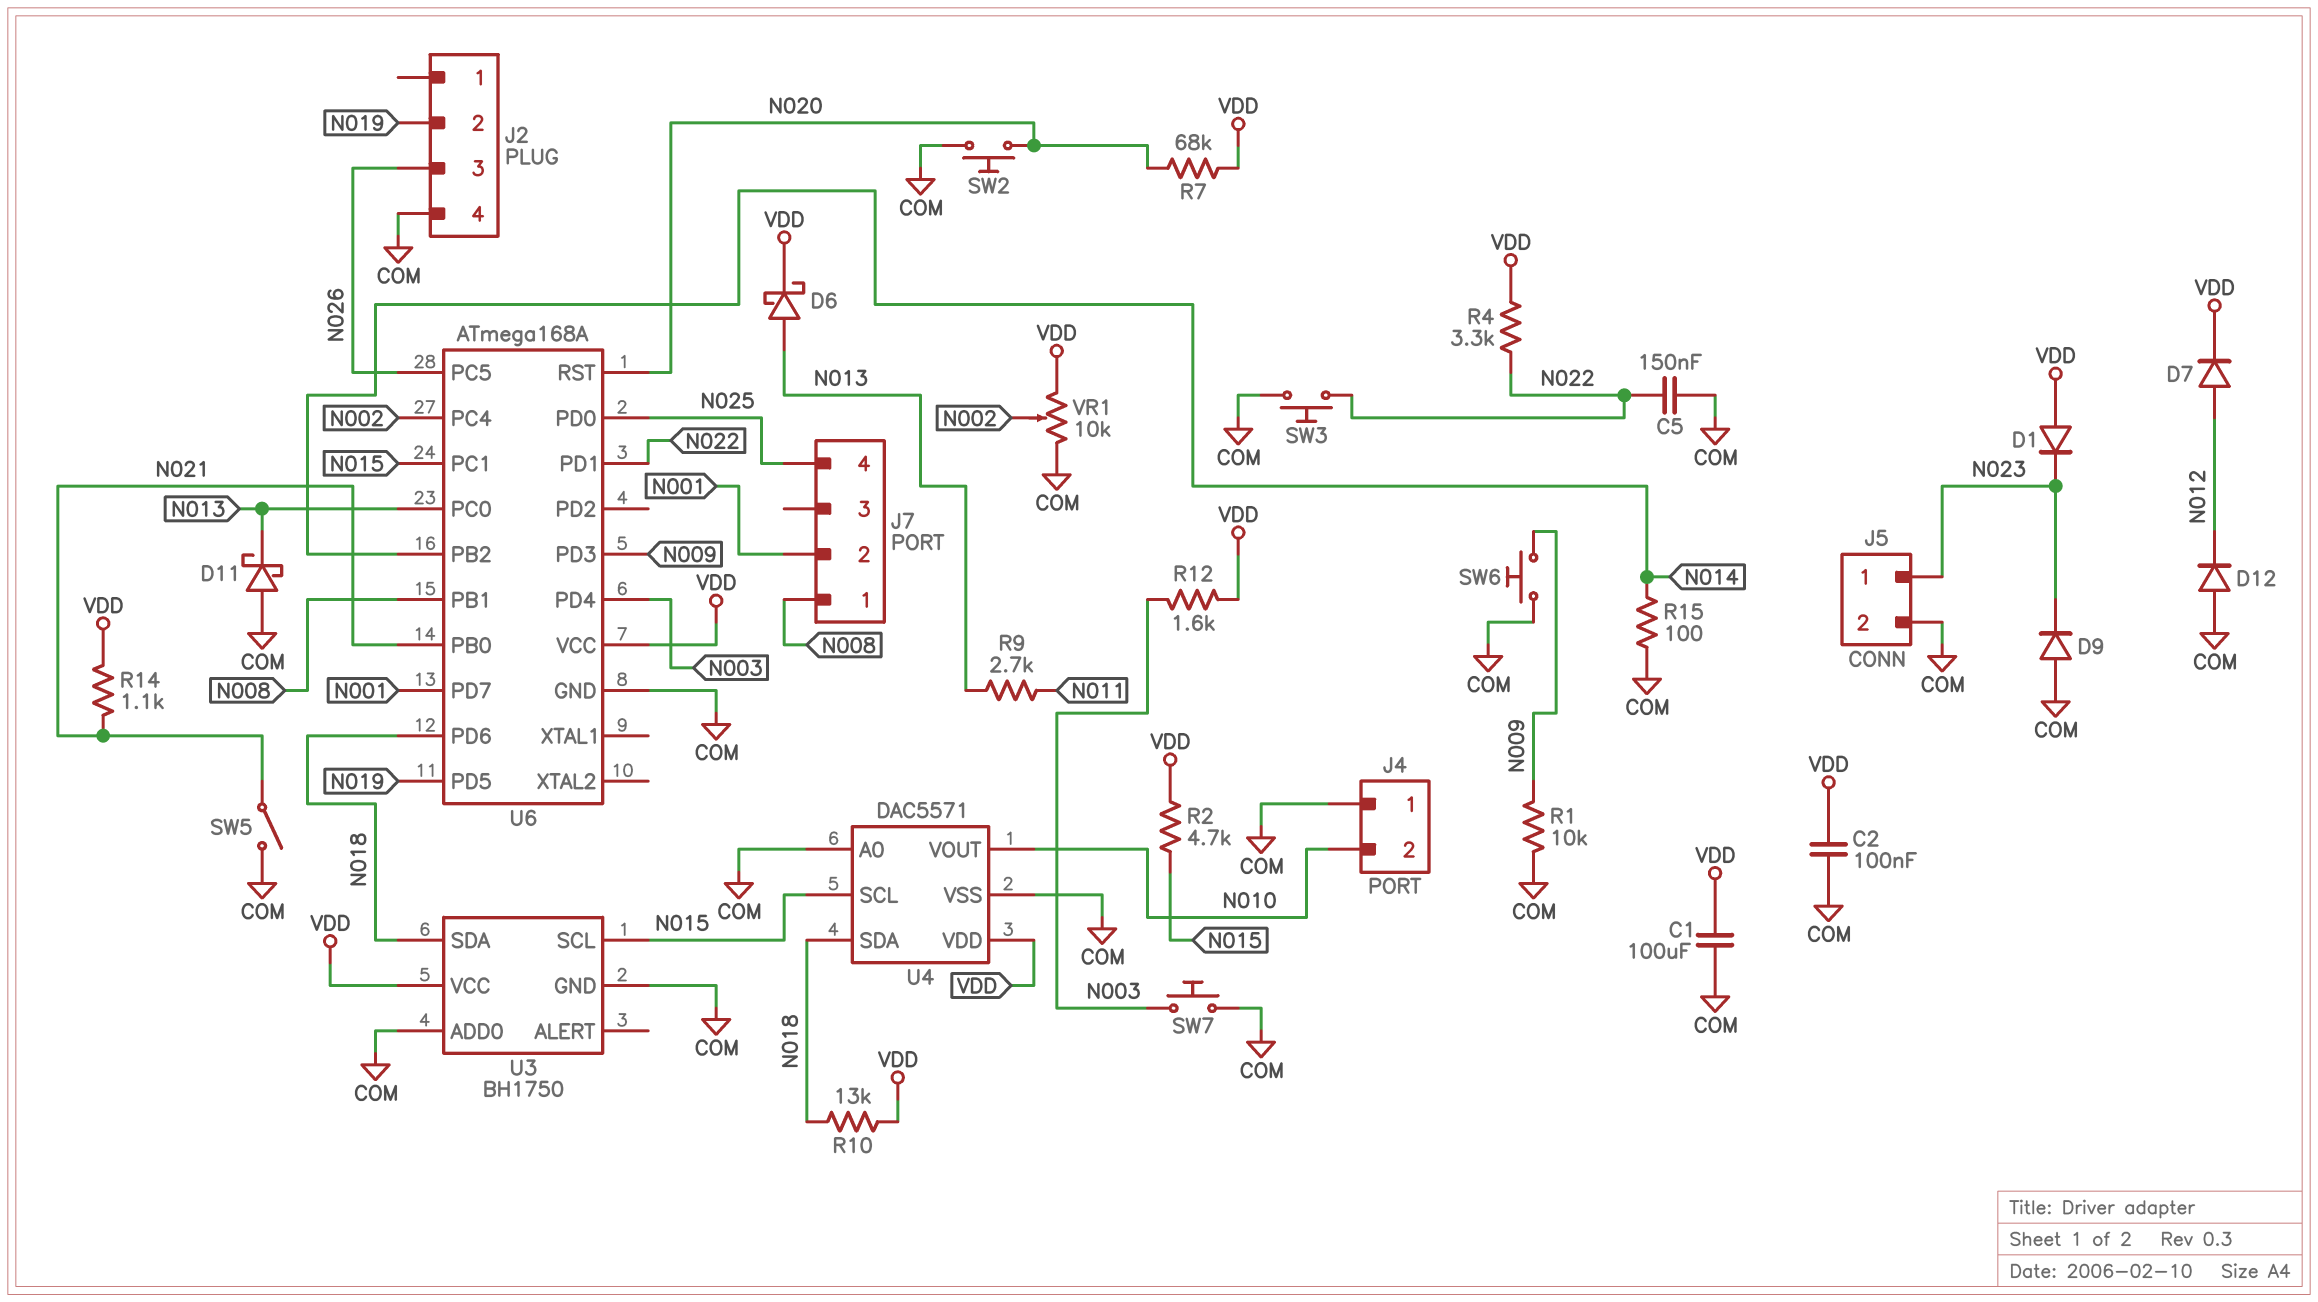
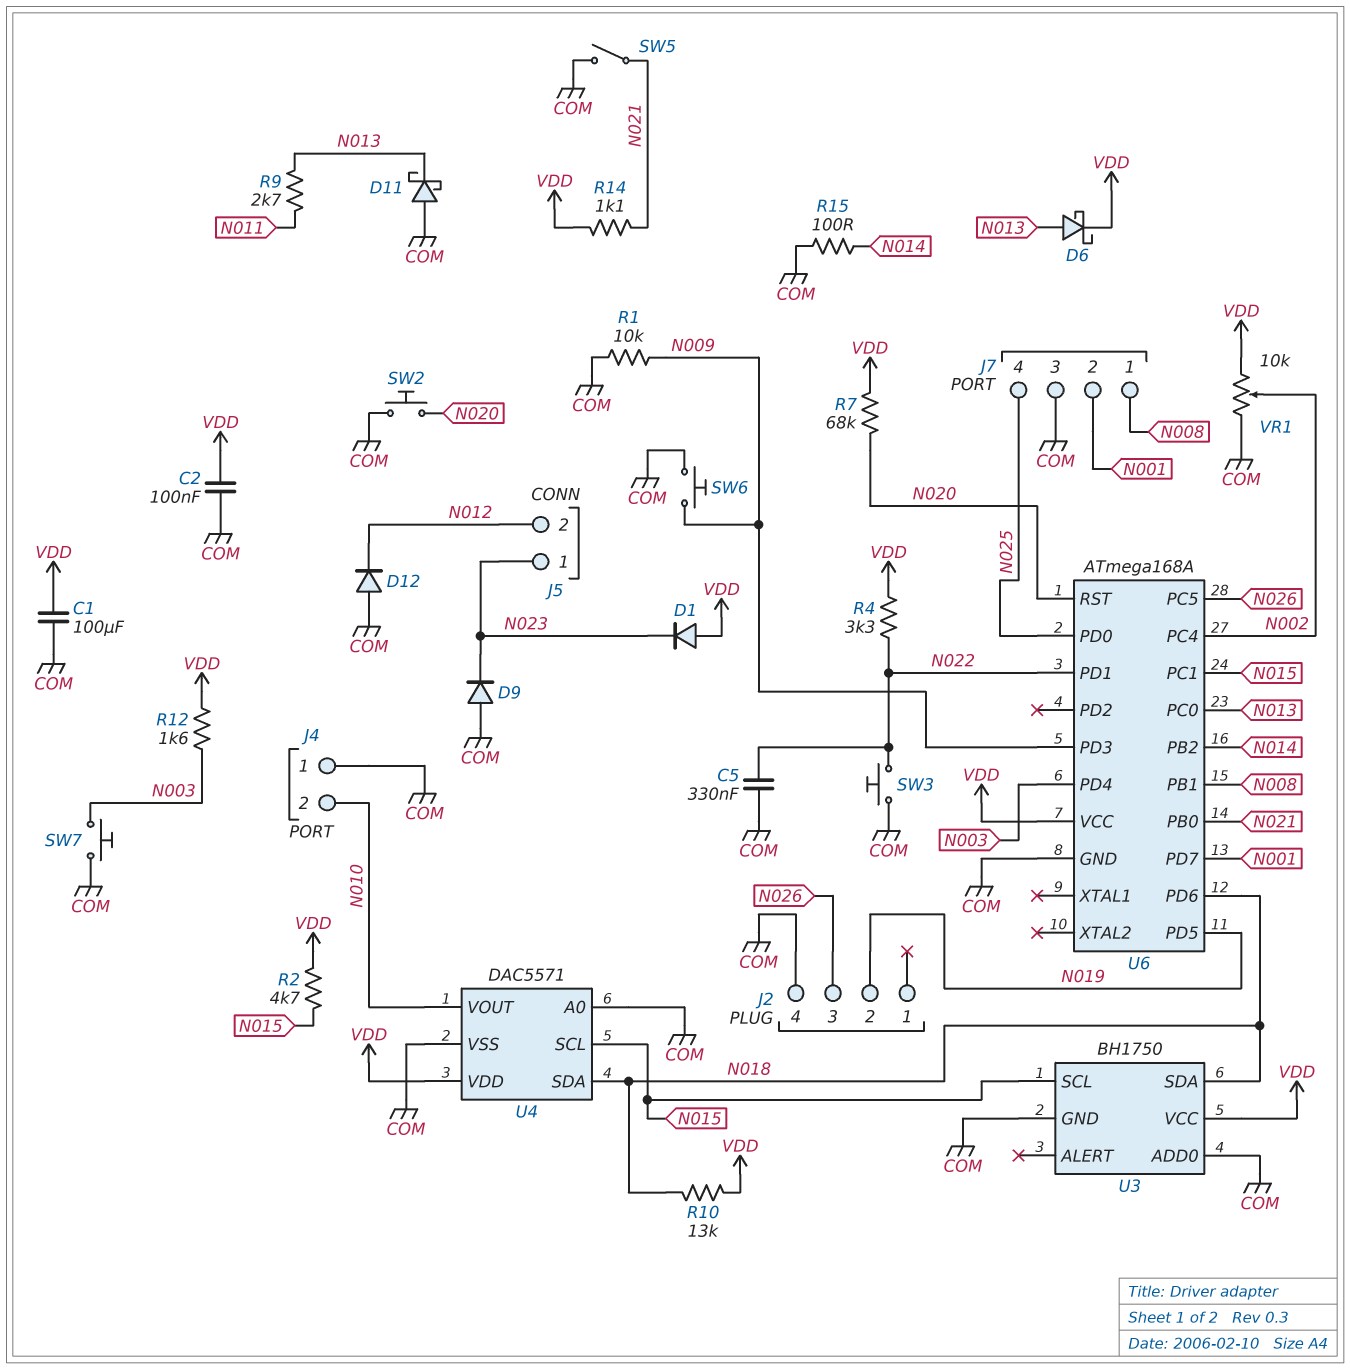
C5: 150nF (COM, N022) -> 330nF (COM, N022)
D7: diode (A N012, K VDD) -> none
J5 pin 2: COM -> N012
J7 pin 3: none -> COM

